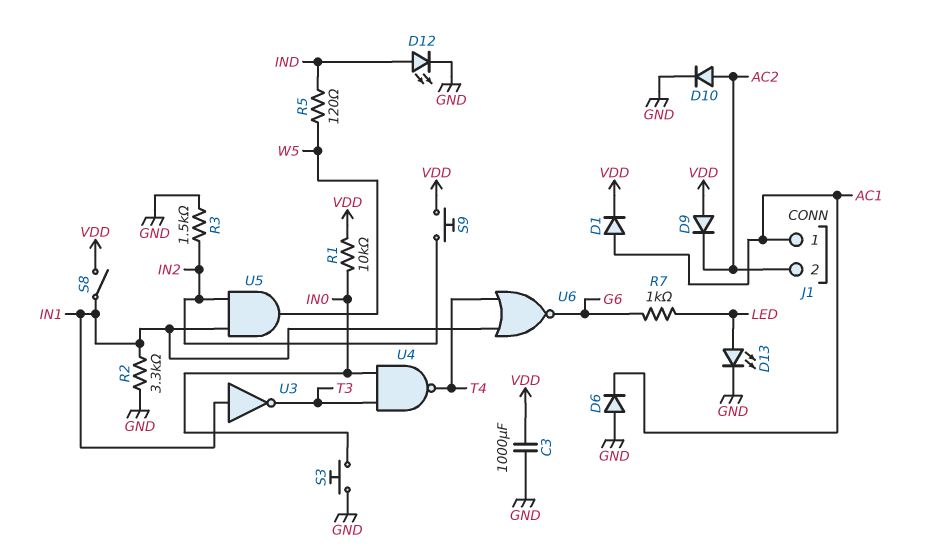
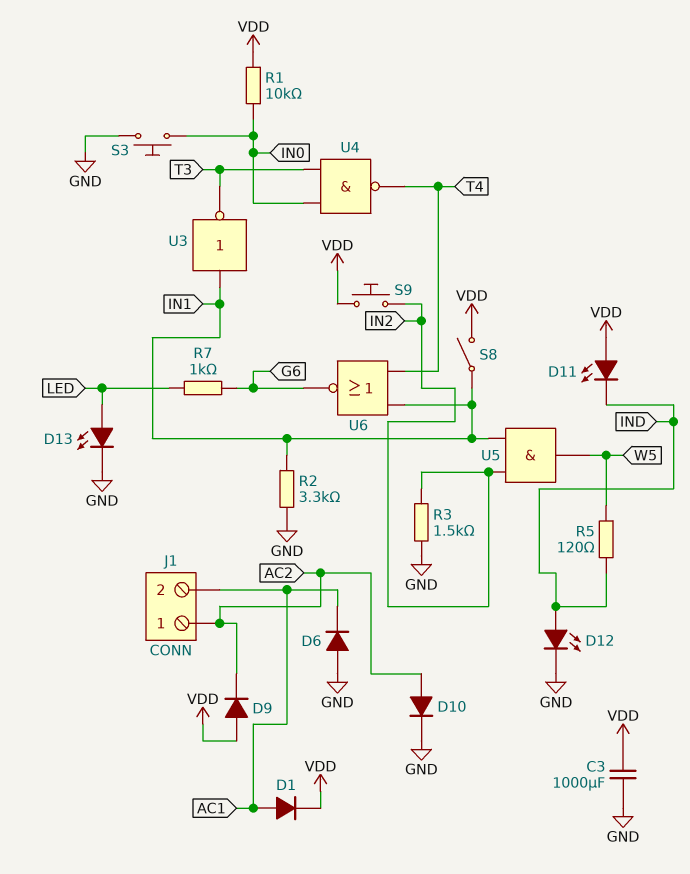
D11: none -> LED (A VDD, K IND)
J1 pin 1: AC1 -> AC2
J1 pin 2: AC2 -> AC1

